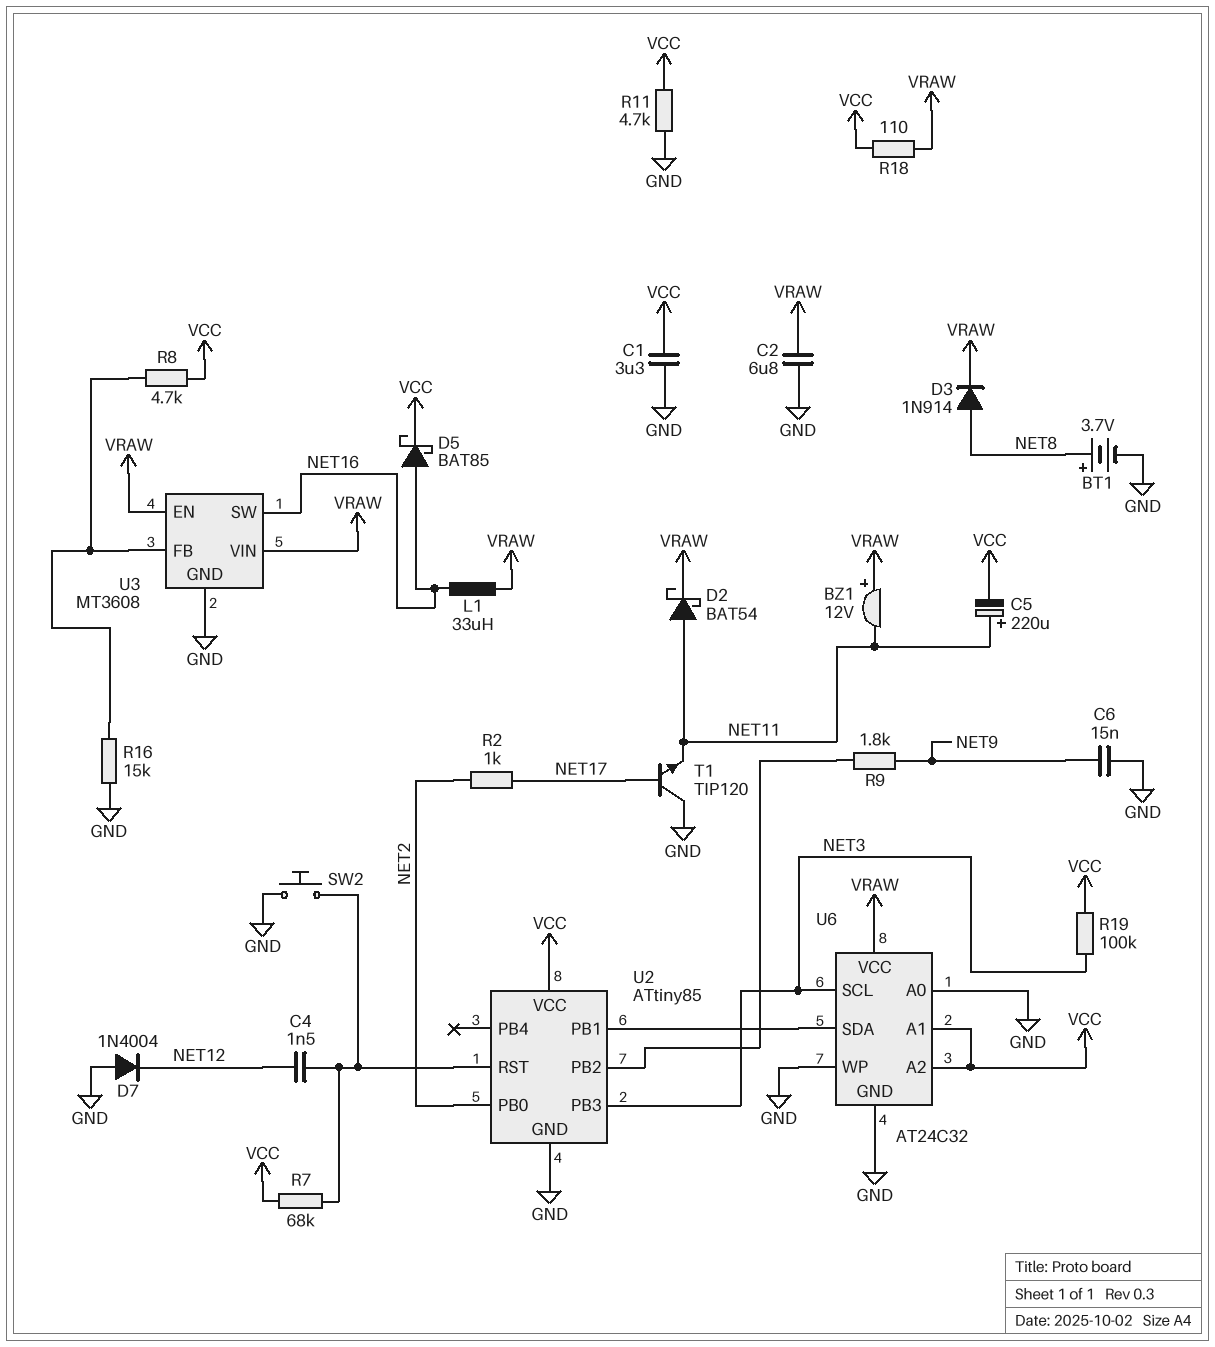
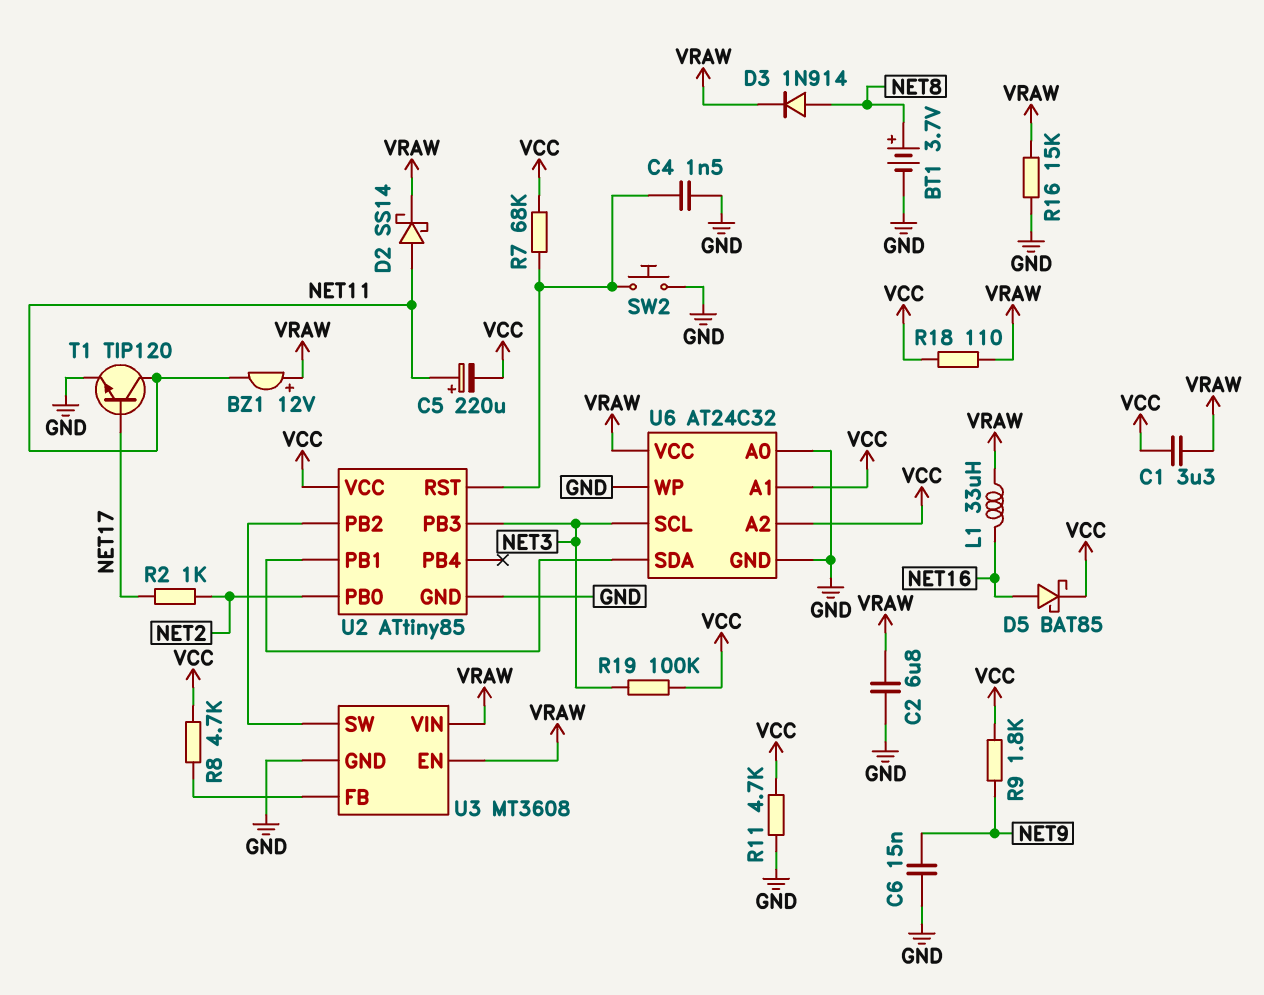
C1: 3.3uF (GND, VCC) -> 3.3uF (VCC, VRAW)
C4: 1.5nF (NET12, U2/RST) -> 1.5nF (GND, U2/RST)
D2: schottky BAT54 (A NET11, K VRAW) -> schottky SS14 (A NET11, K VRAW)
D7: diode 1N4004 (A GND, K NET12) -> none
R9: 1.8k (NET9, U2/PB2) -> 1.8k (NET9, VCC)
R16: 15k (GND, U3/FB) -> 15k (GND, VRAW)
T1: NPN TIP120 (B NET17, C GND, E NET11) -> NPN TIP120 (B NET17, C NET11, E GND)
U3 pin SW: NET16 -> U2/PB2

